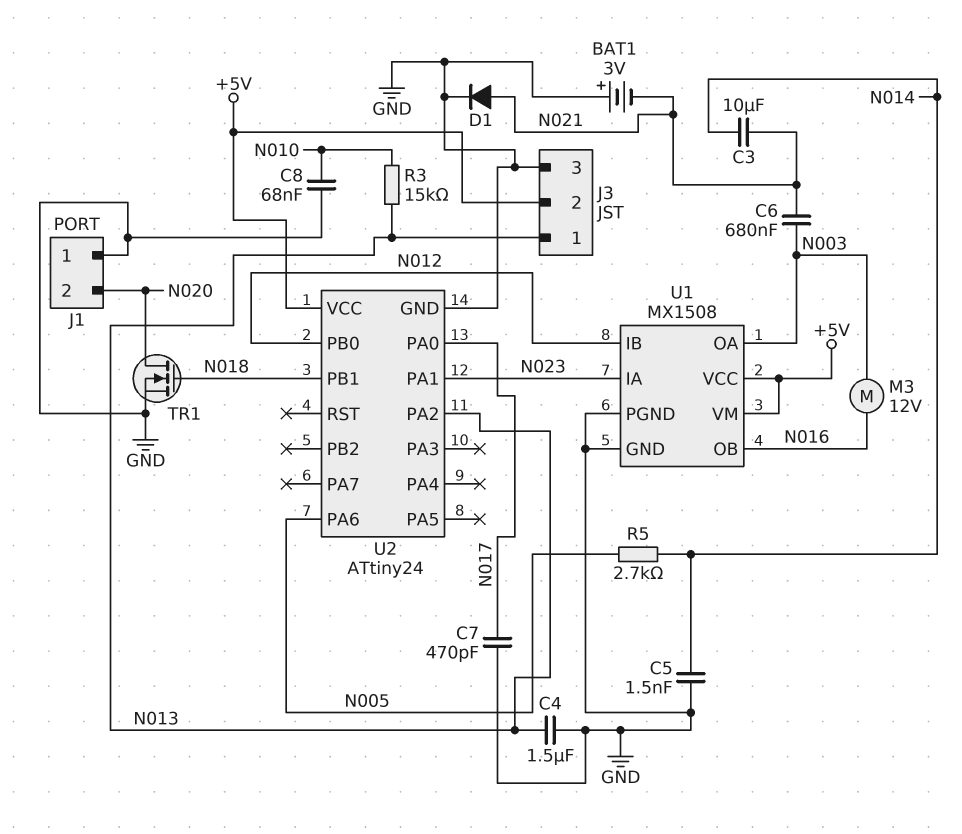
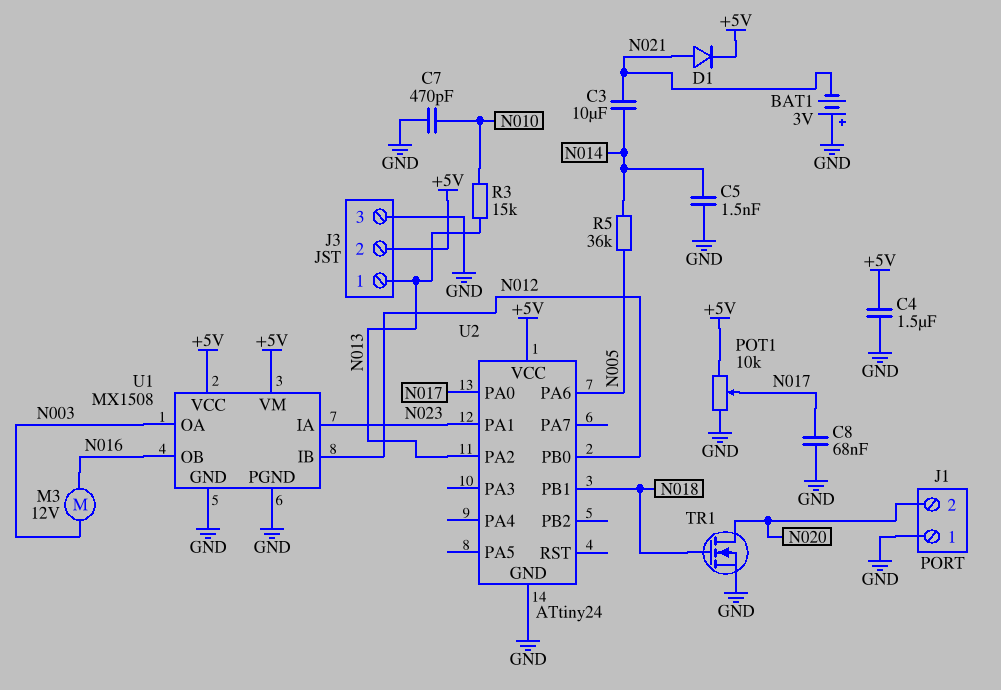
C4: 1.5uF (GND, N013) -> 1.5uF (+5V, GND)
C6: 680nF (N003, N021) -> none
C7: 470pF (GND, N017) -> 470pF (GND, N010)
C8: 68nF (GND, N010) -> 68nF (GND, N017)
D1: diode (A N021, K GND) -> diode (A N021, K +5V)
POT1: none -> 10k (+5V, GND, wiper N017)
R5: 2.7k (N005, N014) -> 36k (N005, N014)

